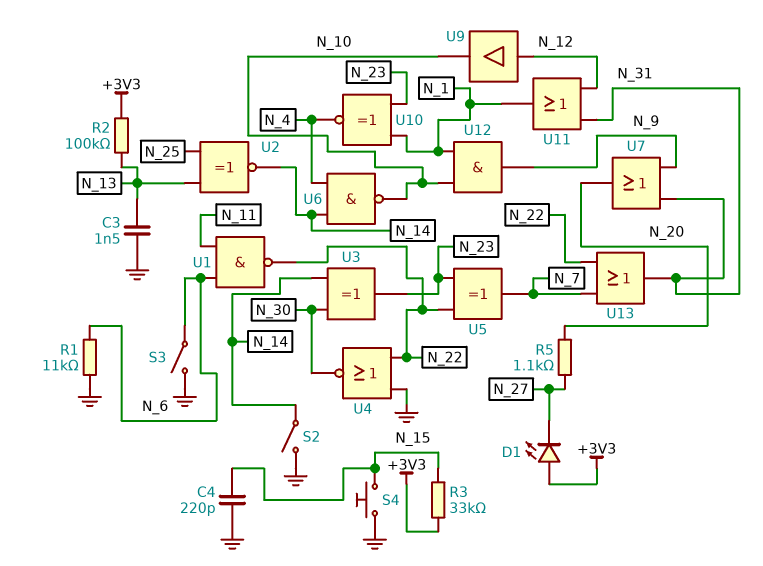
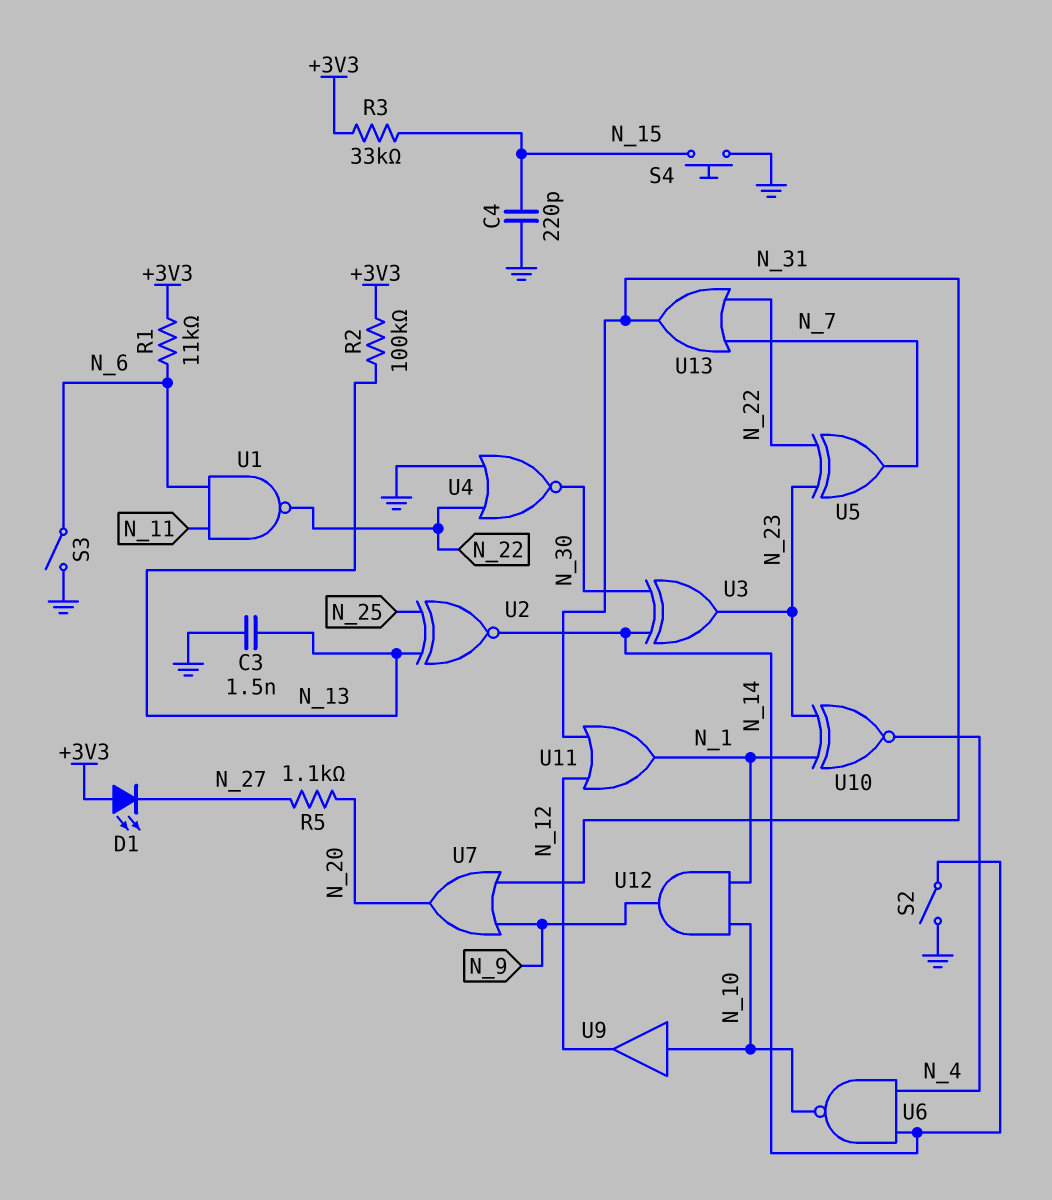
R1: 11k (GND, N_6) -> 11k (+3V3, N_6)
U9: buffer (in N_12, out N_10) -> buffer (in N_10, out N_12)

